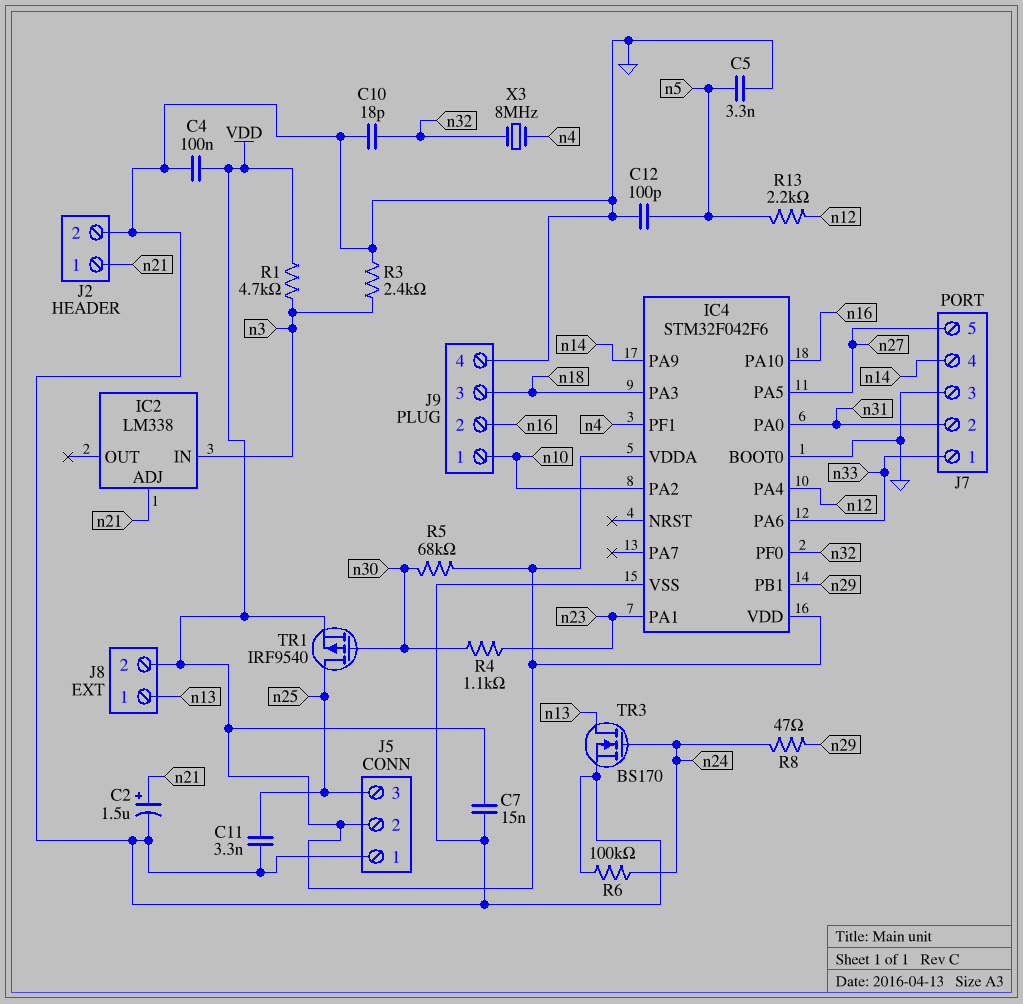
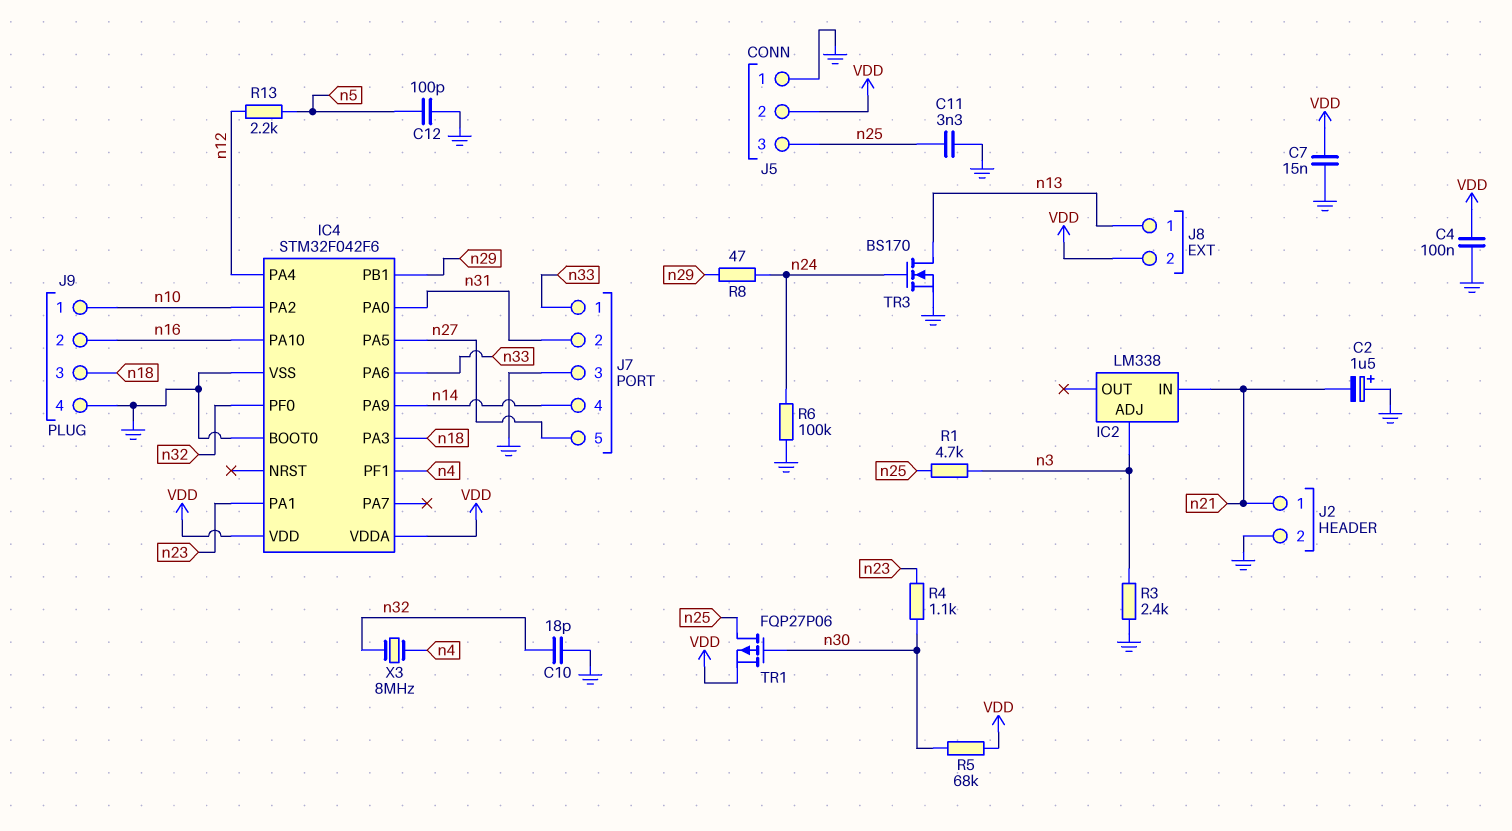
C2: 1.5uF (plus n21, minus GND) -> 1.5uF (plus GND, minus n21)
C5: 3.3nF (GND, n5) -> none
IC2 pin ADJ: n21 -> n3
IC2 pin IN: n3 -> n21
R1: 4.7k (VDD, n3) -> 4.7k (n3, n25)
TR1: PMOS IRF9540 (G n30, D n25, S VDD) -> PMOS FQP27P06 (G n30, D n25, S VDD)

